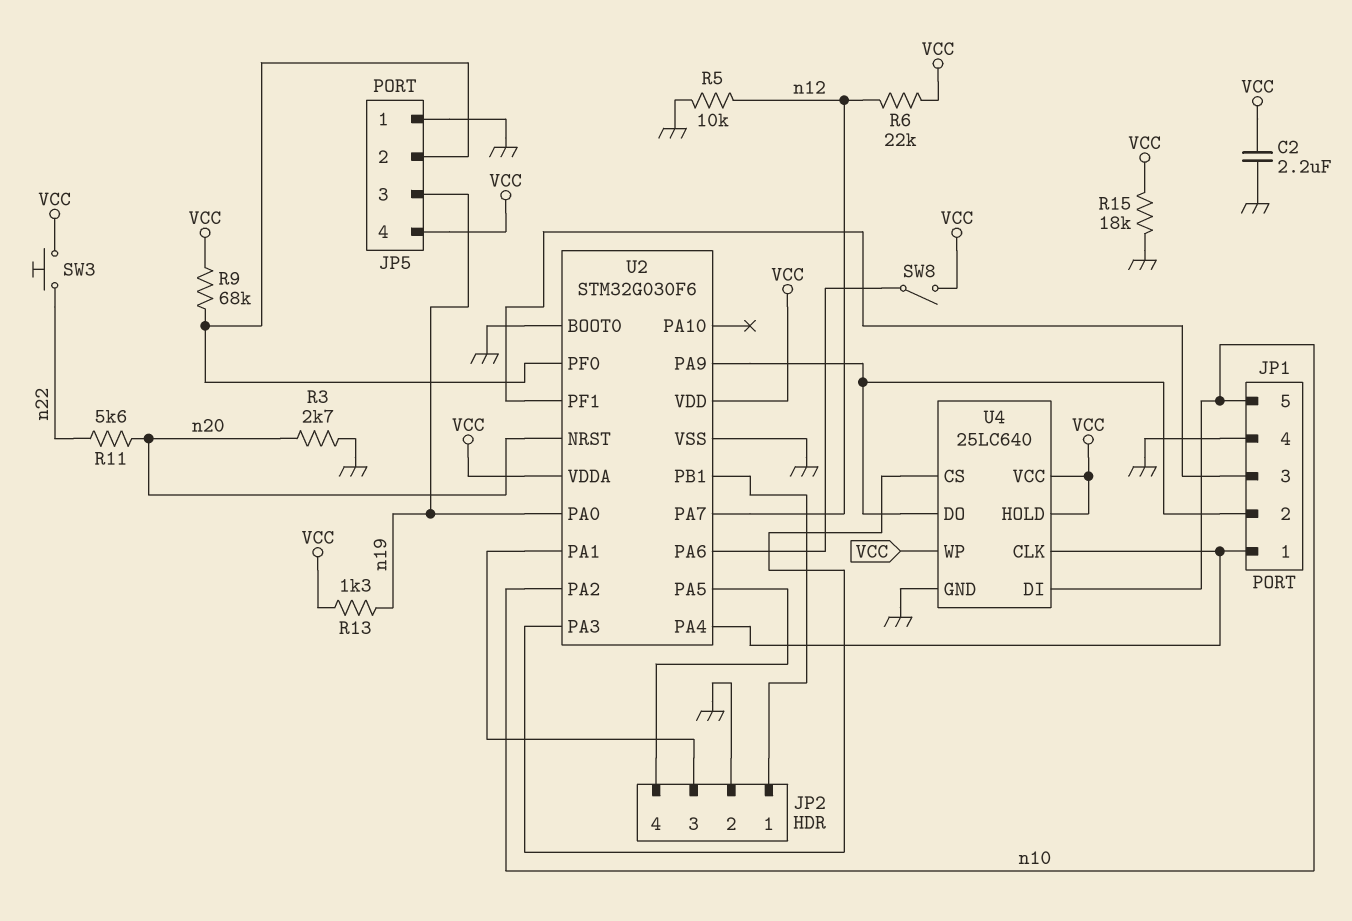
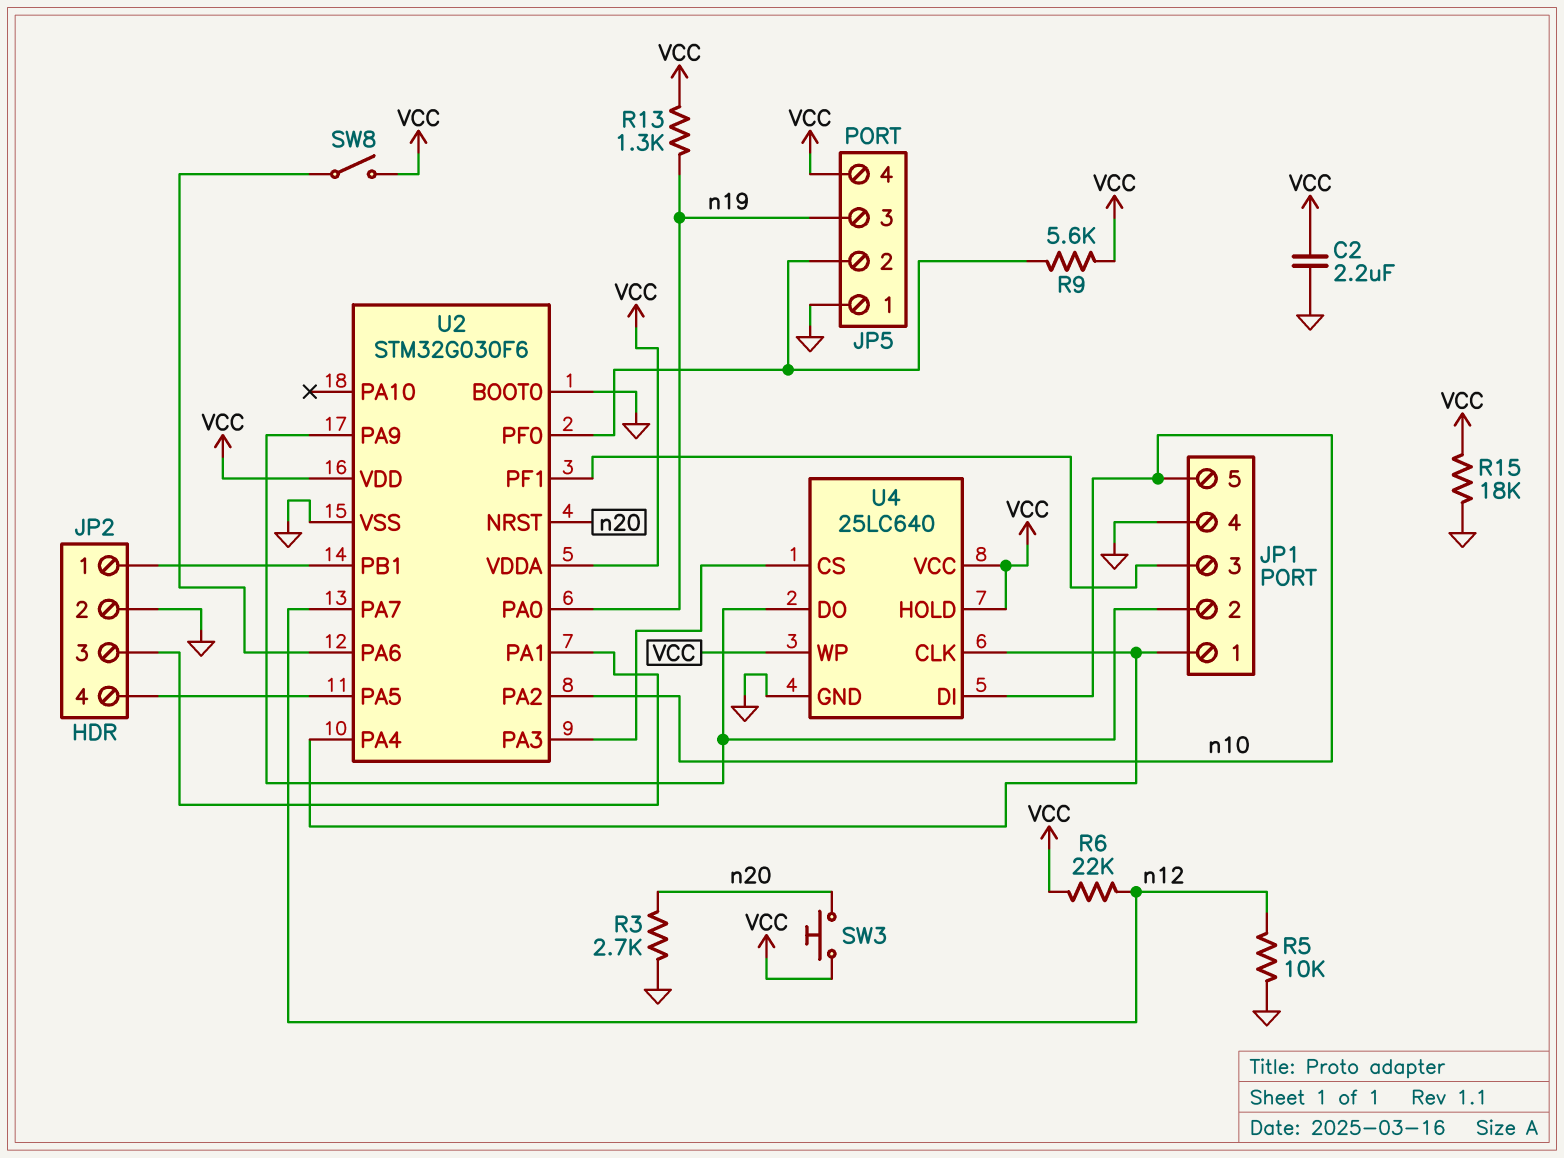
R9: 68k (JP5/2, VCC) -> 5.6k (JP5/2, VCC)
R11: 5.6k (n20, n22) -> none
SW3: button (VCC, n22) -> button (VCC, n20)

